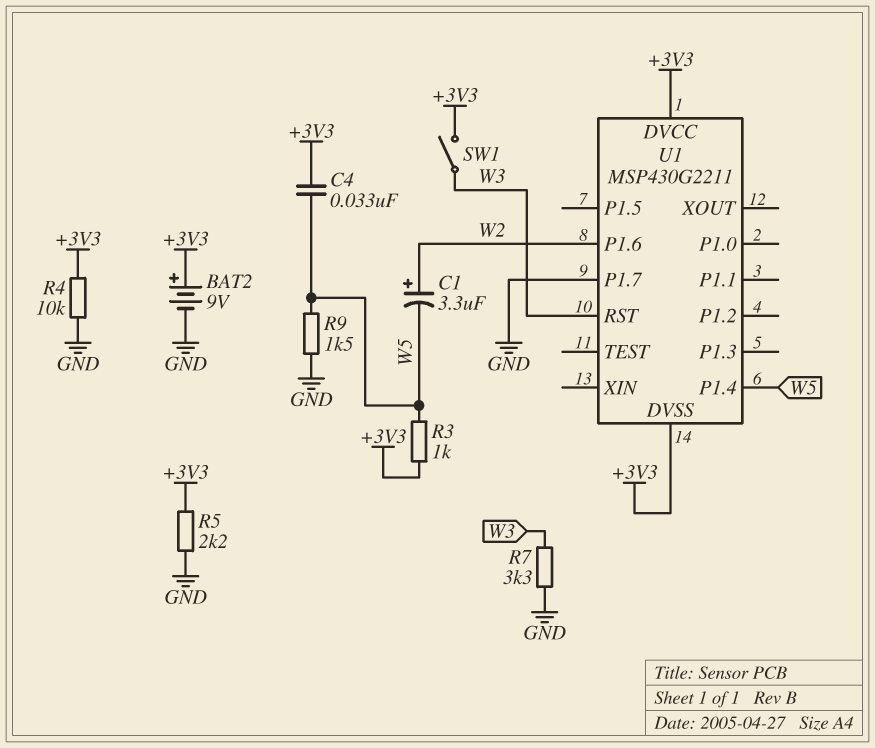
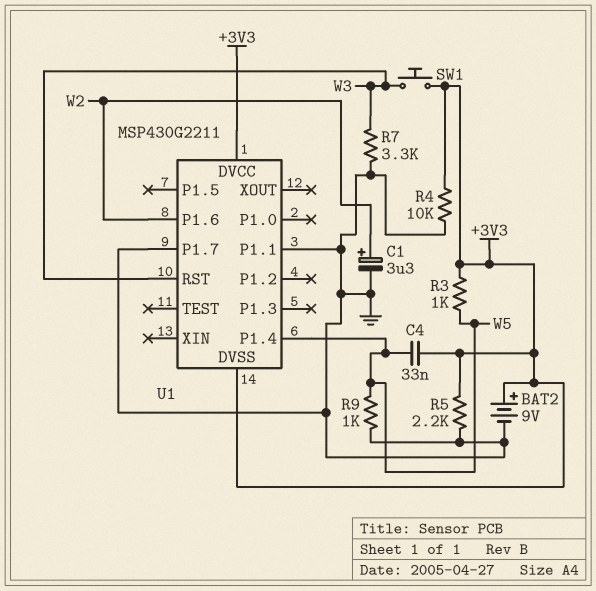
C1: 3.3uF (plus W2, minus W5) -> 3.3uF (plus W2, minus GND)
R9: 1.5k (GND, W5) -> 1k (GND, W5)
SW1: switch (+3V3, W3) -> button (+3V3, W3)
U1 pin P1.1: none -> GND

